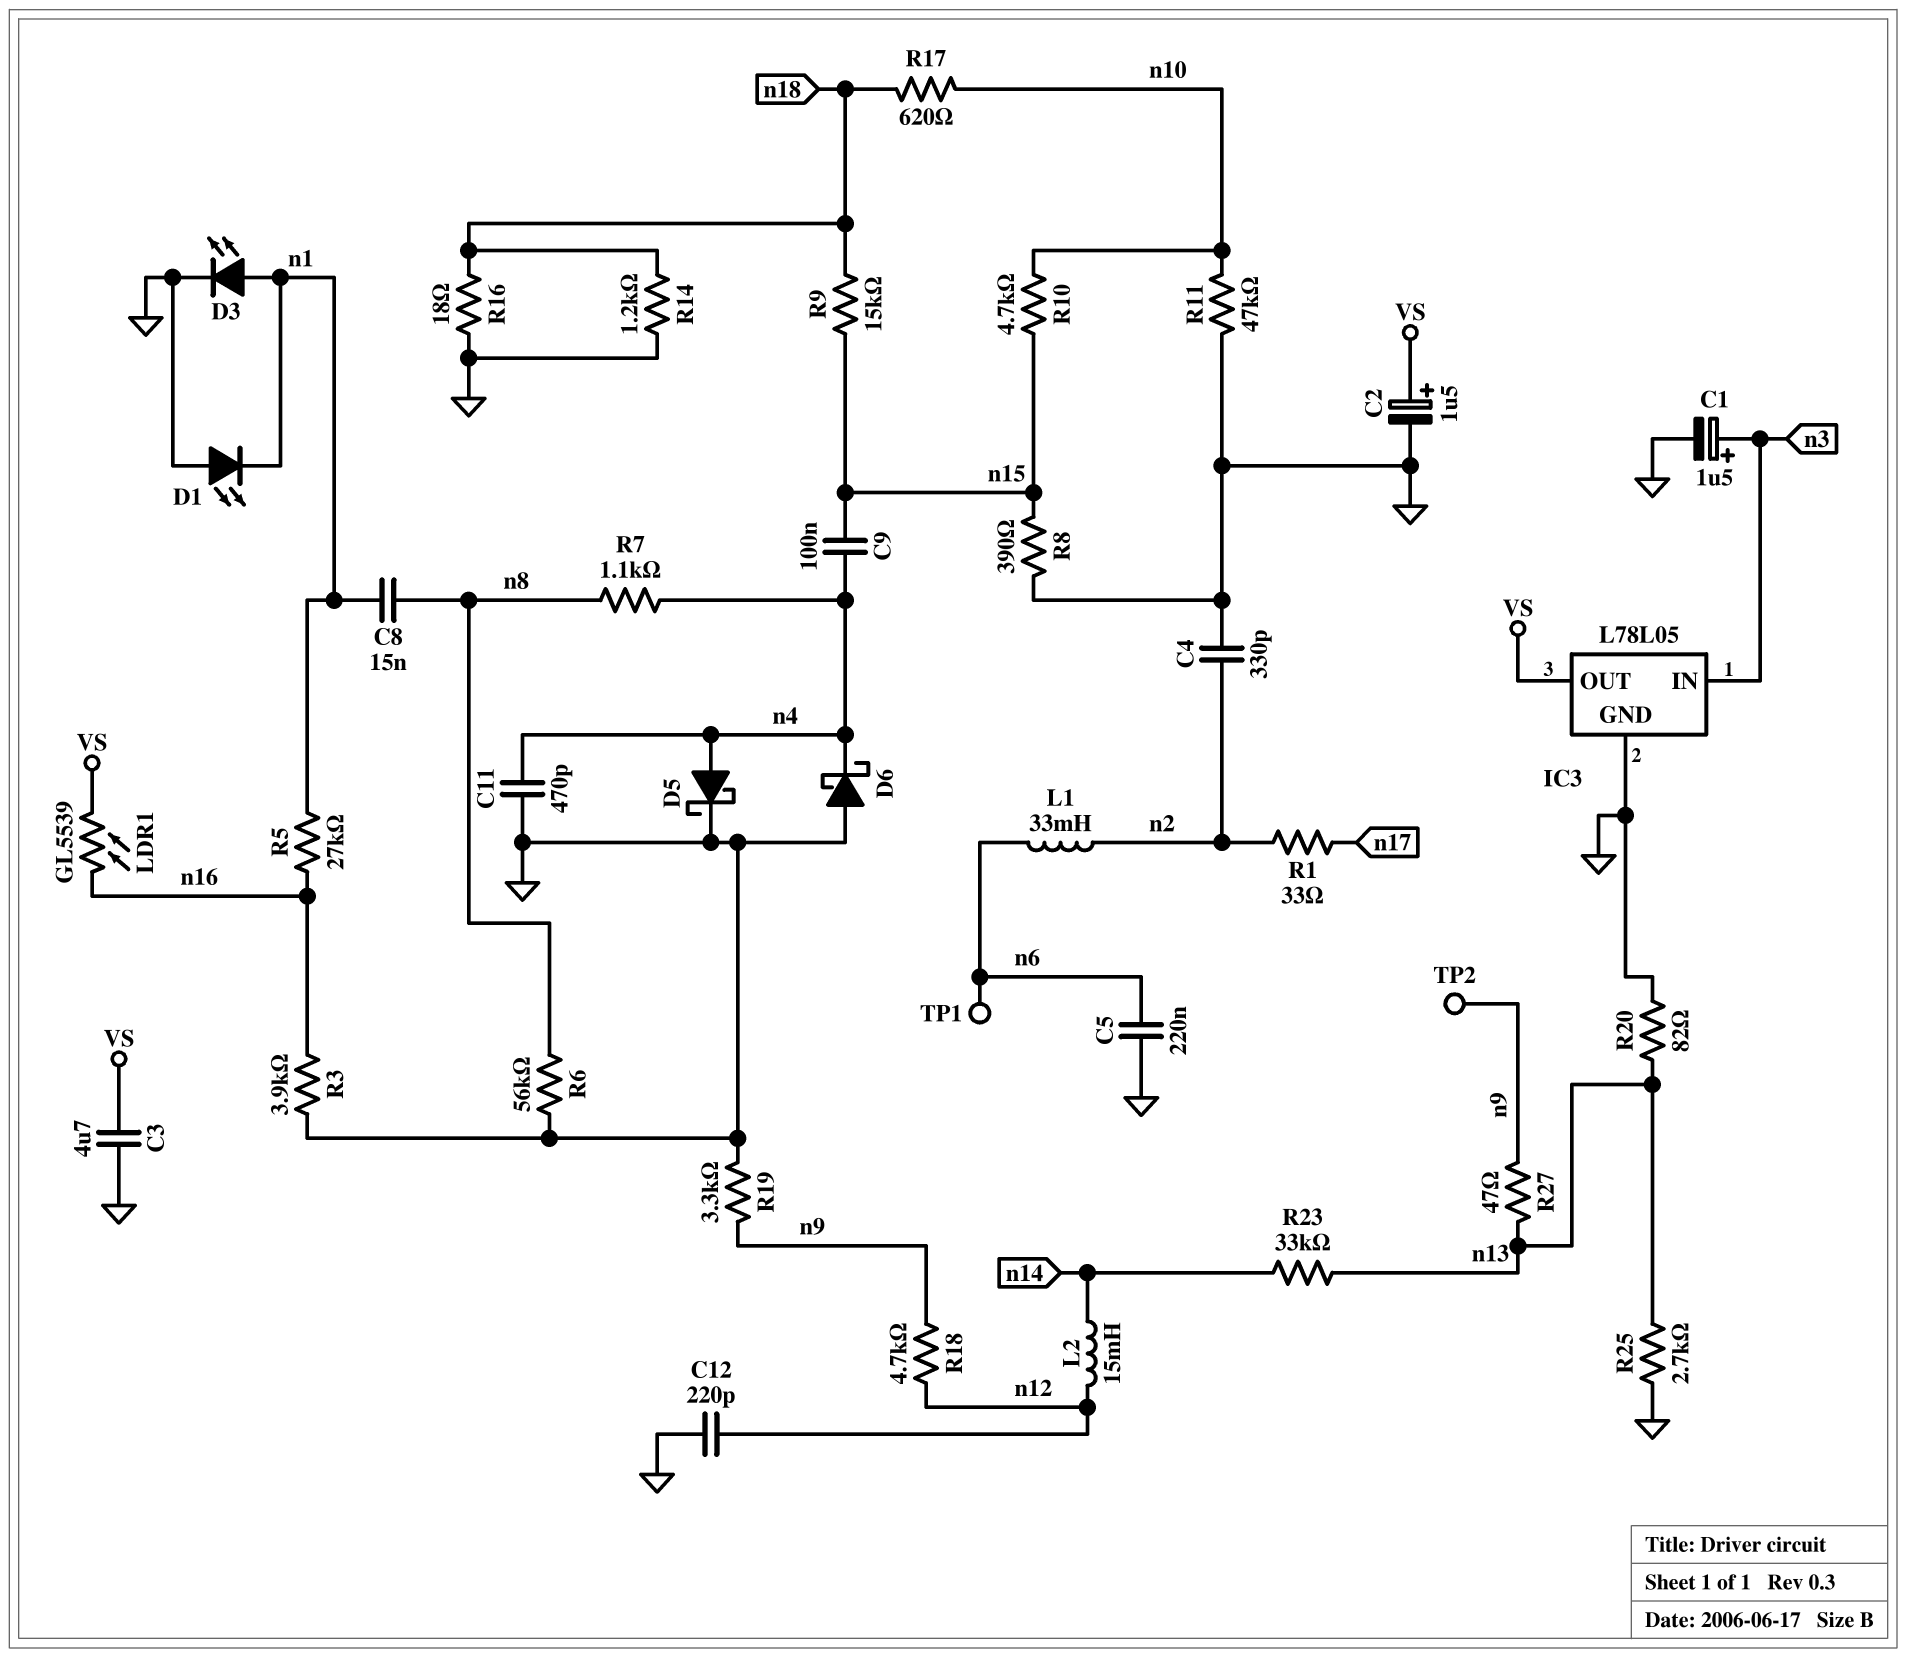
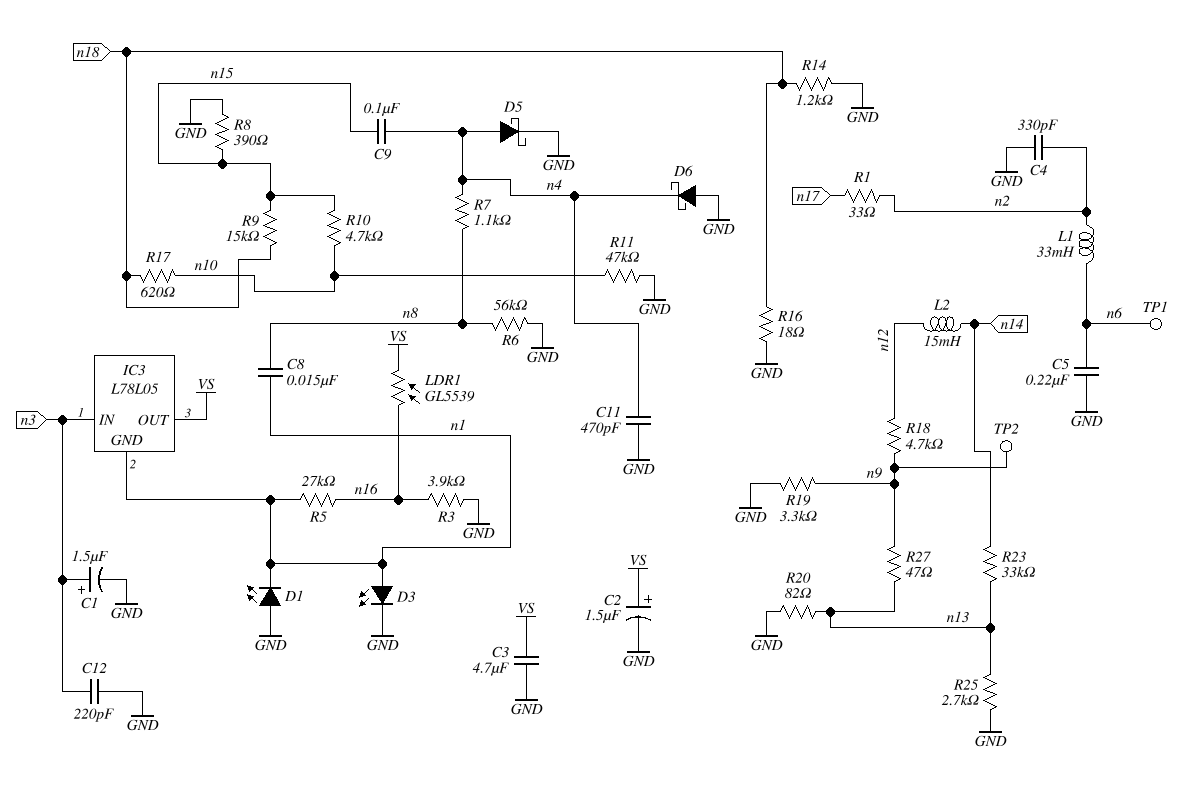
C12: 220pF (GND, n12) -> 220pF (GND, n3)
IC3 pin GND: GND -> n1

